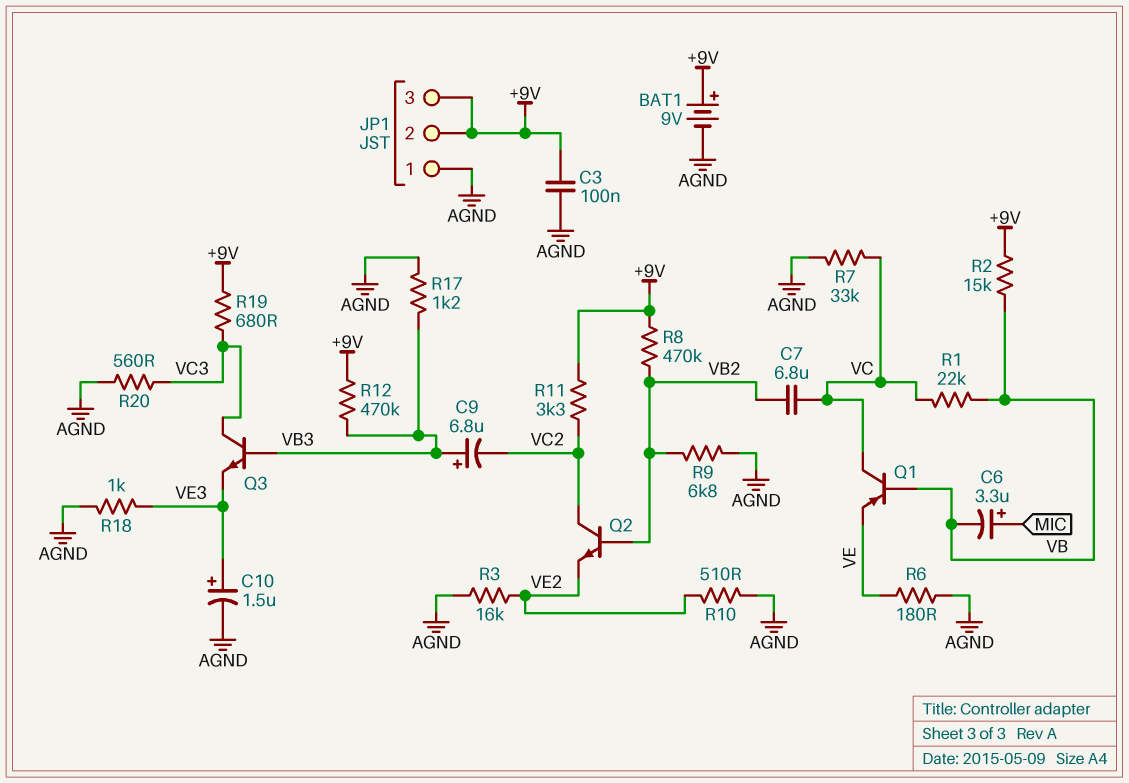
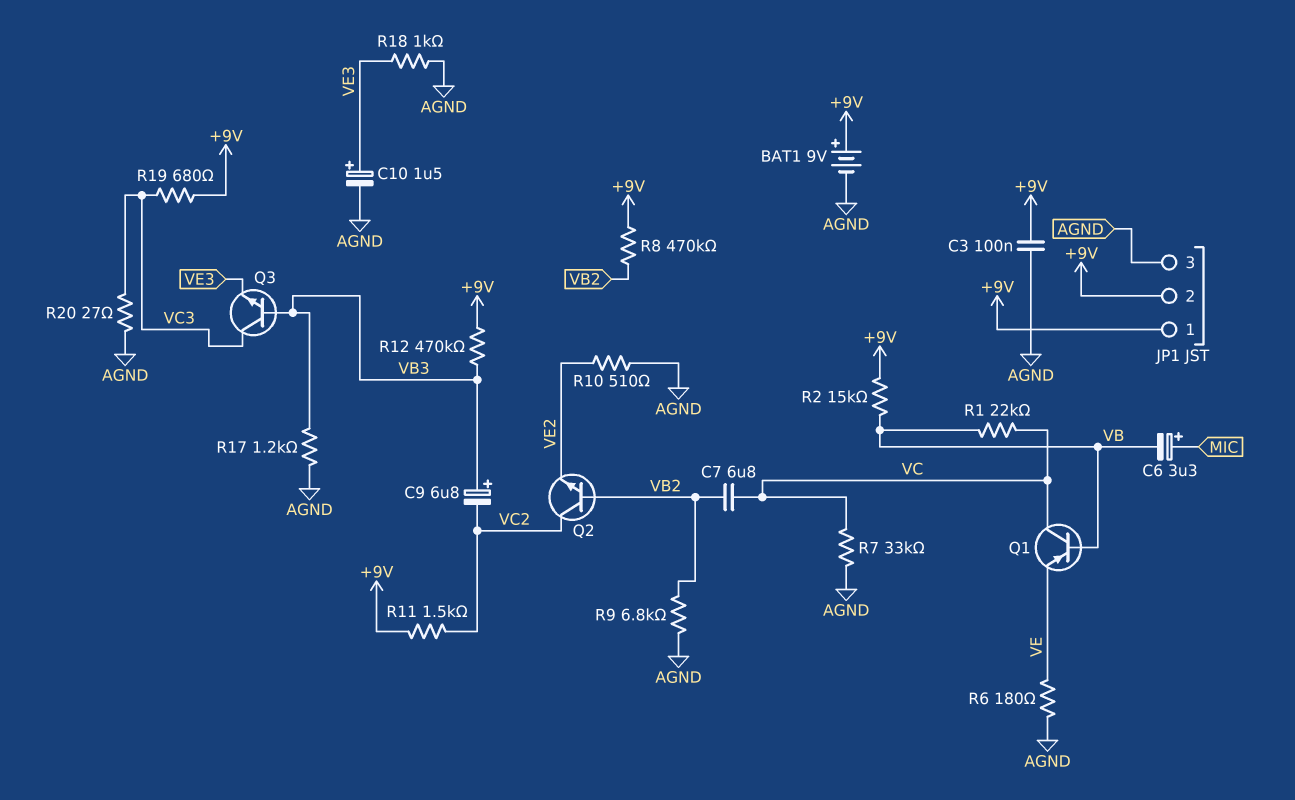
JP1 pin 1: AGND -> +9V
JP1 pin 3: +9V -> AGND
R3: 16k (AGND, VE2) -> none
R11: 3.3k (+9V, VC2) -> 1.5k (+9V, VC2)
R20: 560 (AGND, VC3) -> 27 (AGND, VC3)

